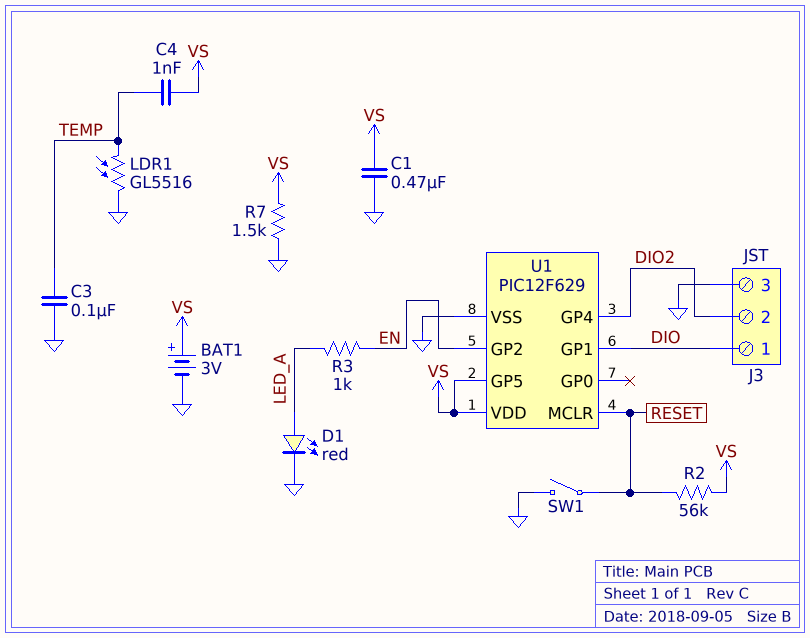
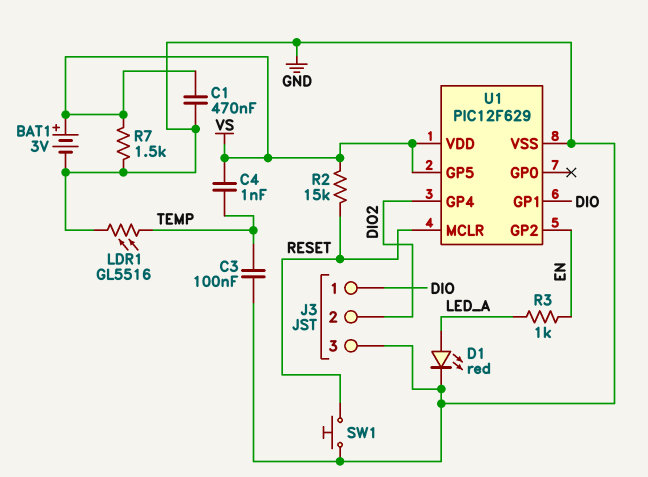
R2: 56k (RESET, VS) -> 15k (RESET, VS)
SW1: switch (GND, RESET) -> button (GND, RESET)

